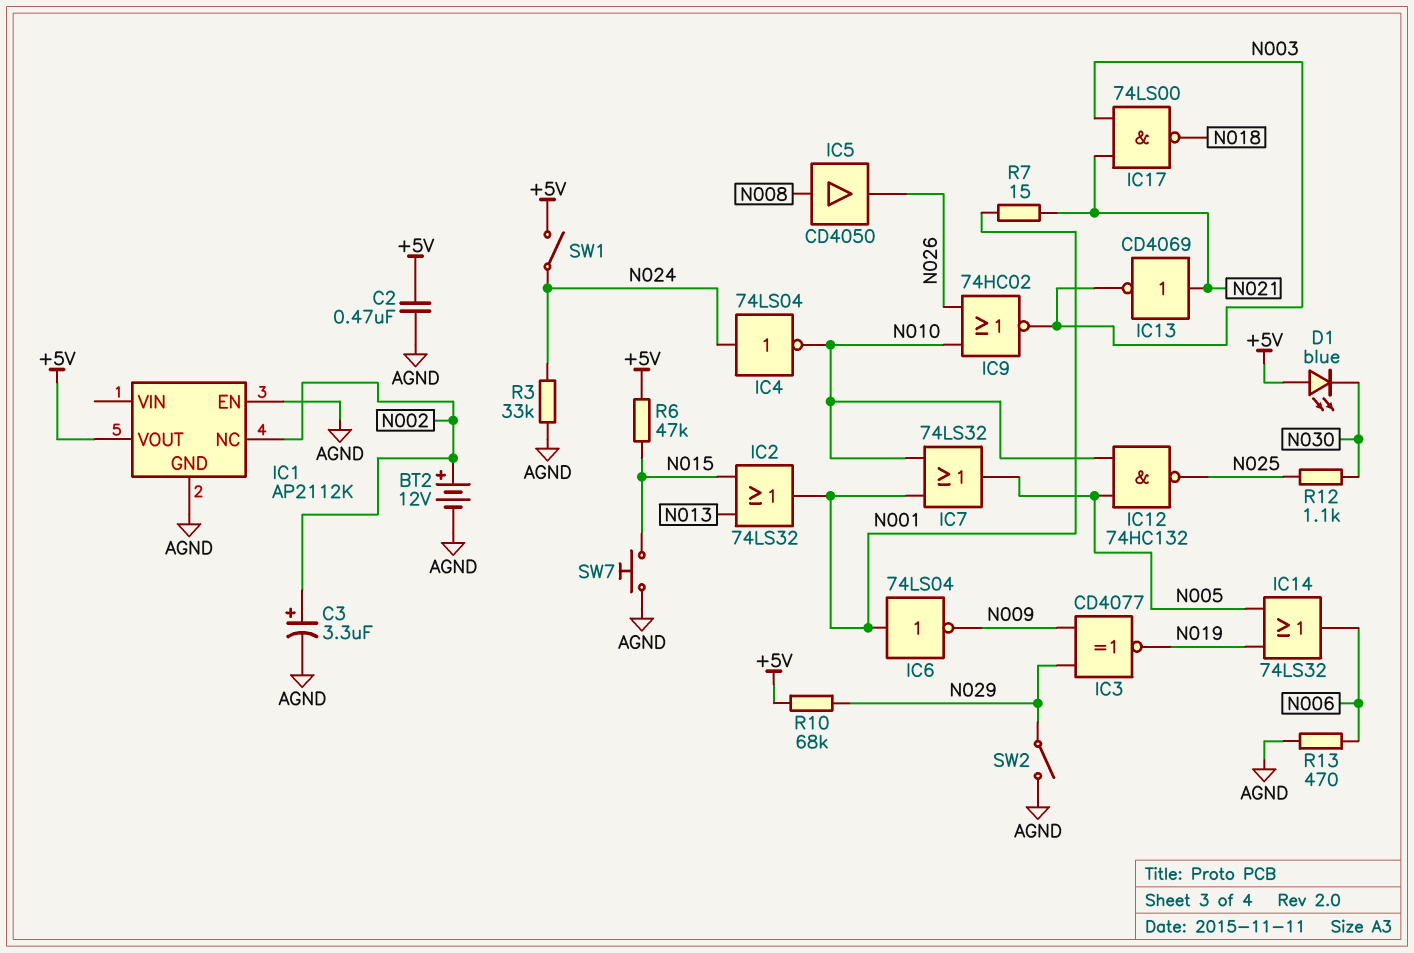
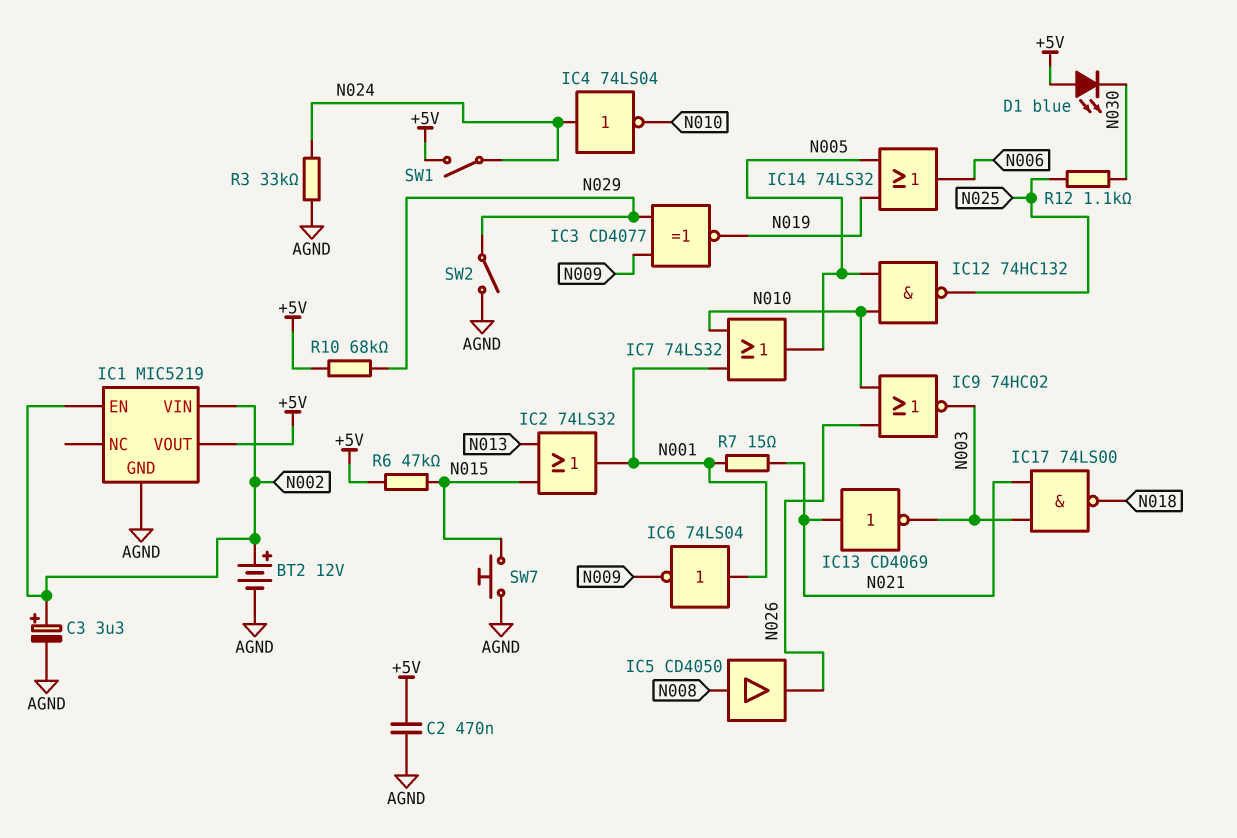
IC1: AP2112K -> MIC5219
IC1 pin EN: AGND -> N002
IC1 pin NC: N002 -> none
IC1 pin VIN: none -> N002
R13: 470 (AGND, N006) -> none

